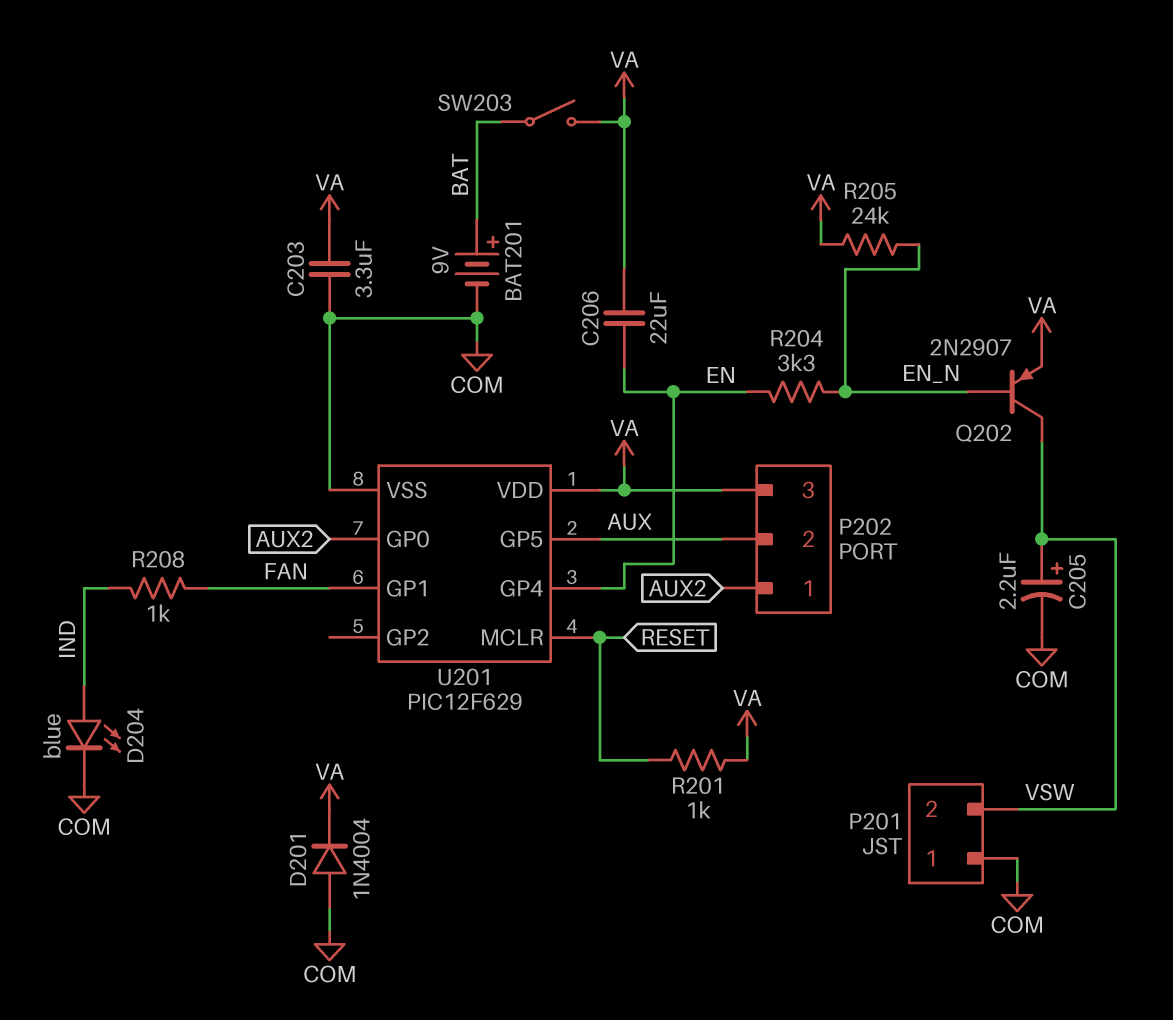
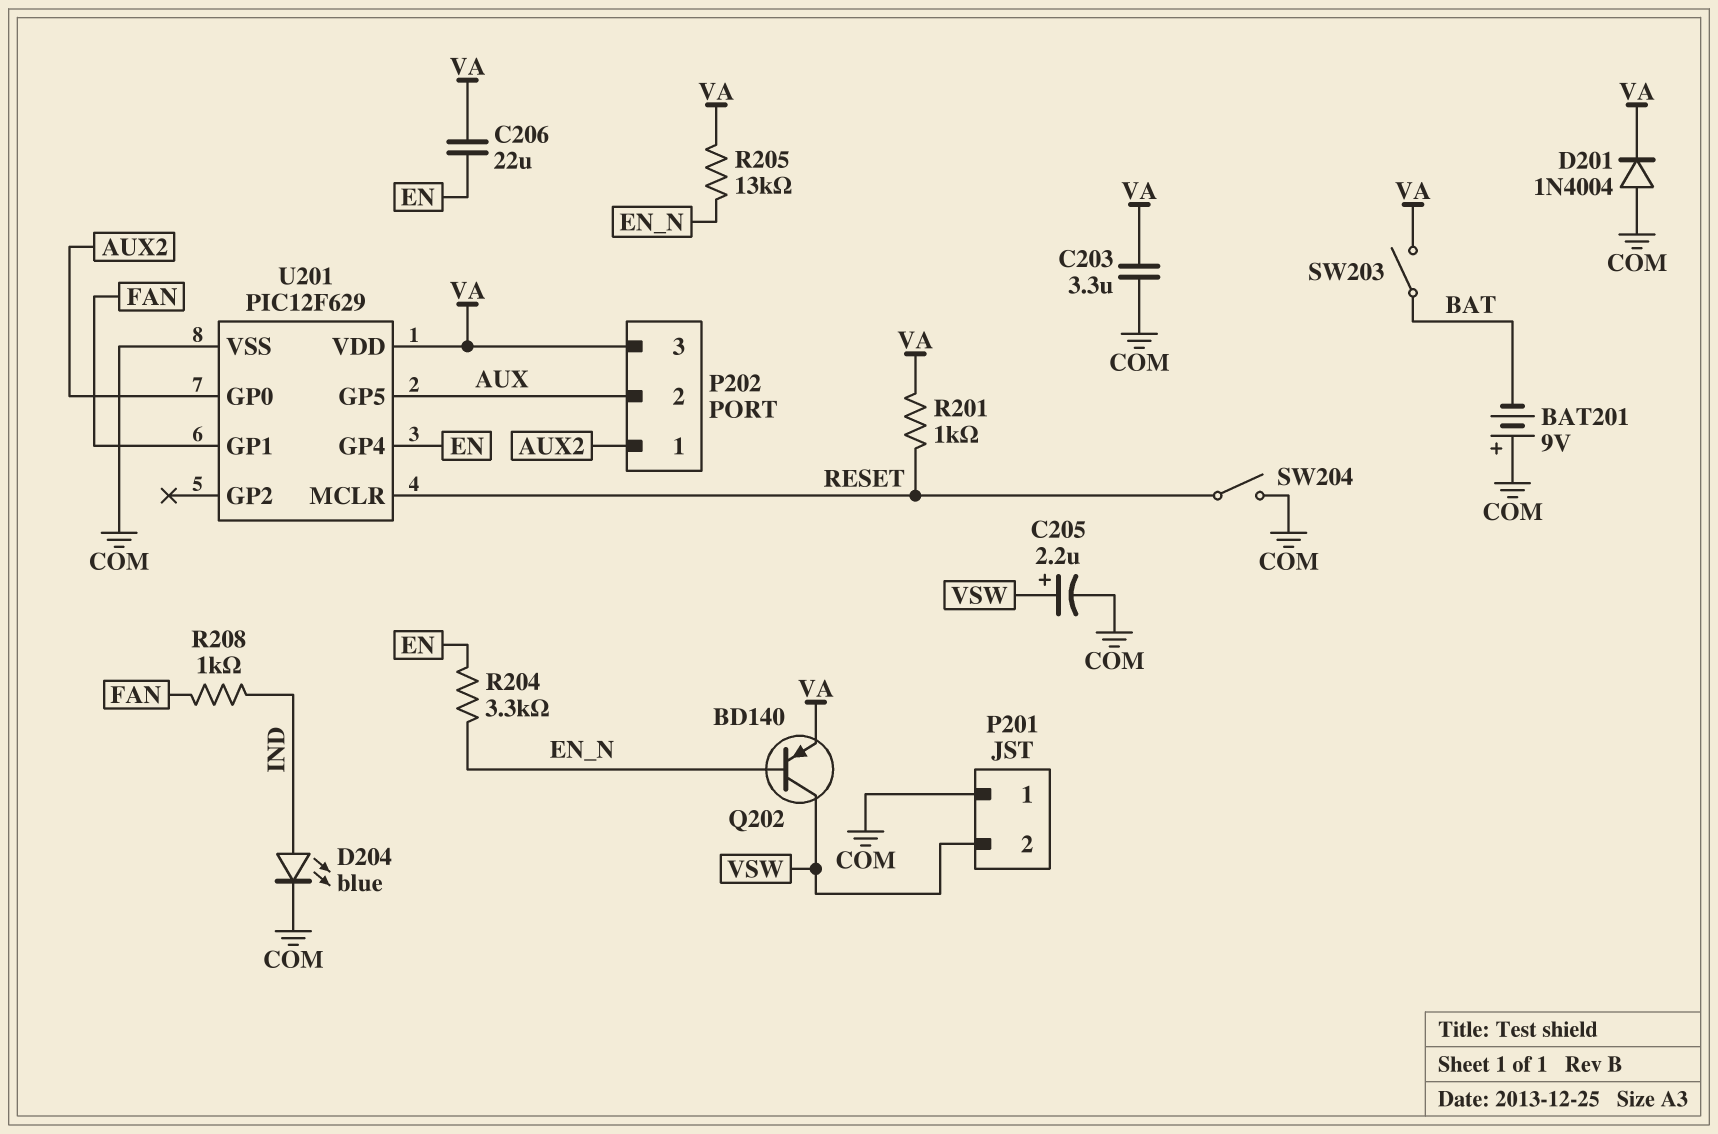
BAT201: 9V (plus BAT, minus COM) -> 9V (plus COM, minus BAT)
Q202: PNP 2N2907 (B EN_N, C VSW, E VA) -> PNP BD140 (B EN_N, C VSW, E VA)
R205: 24k (EN_N, VA) -> 13k (EN_N, VA)
SW204: none -> switch (COM, RESET)

